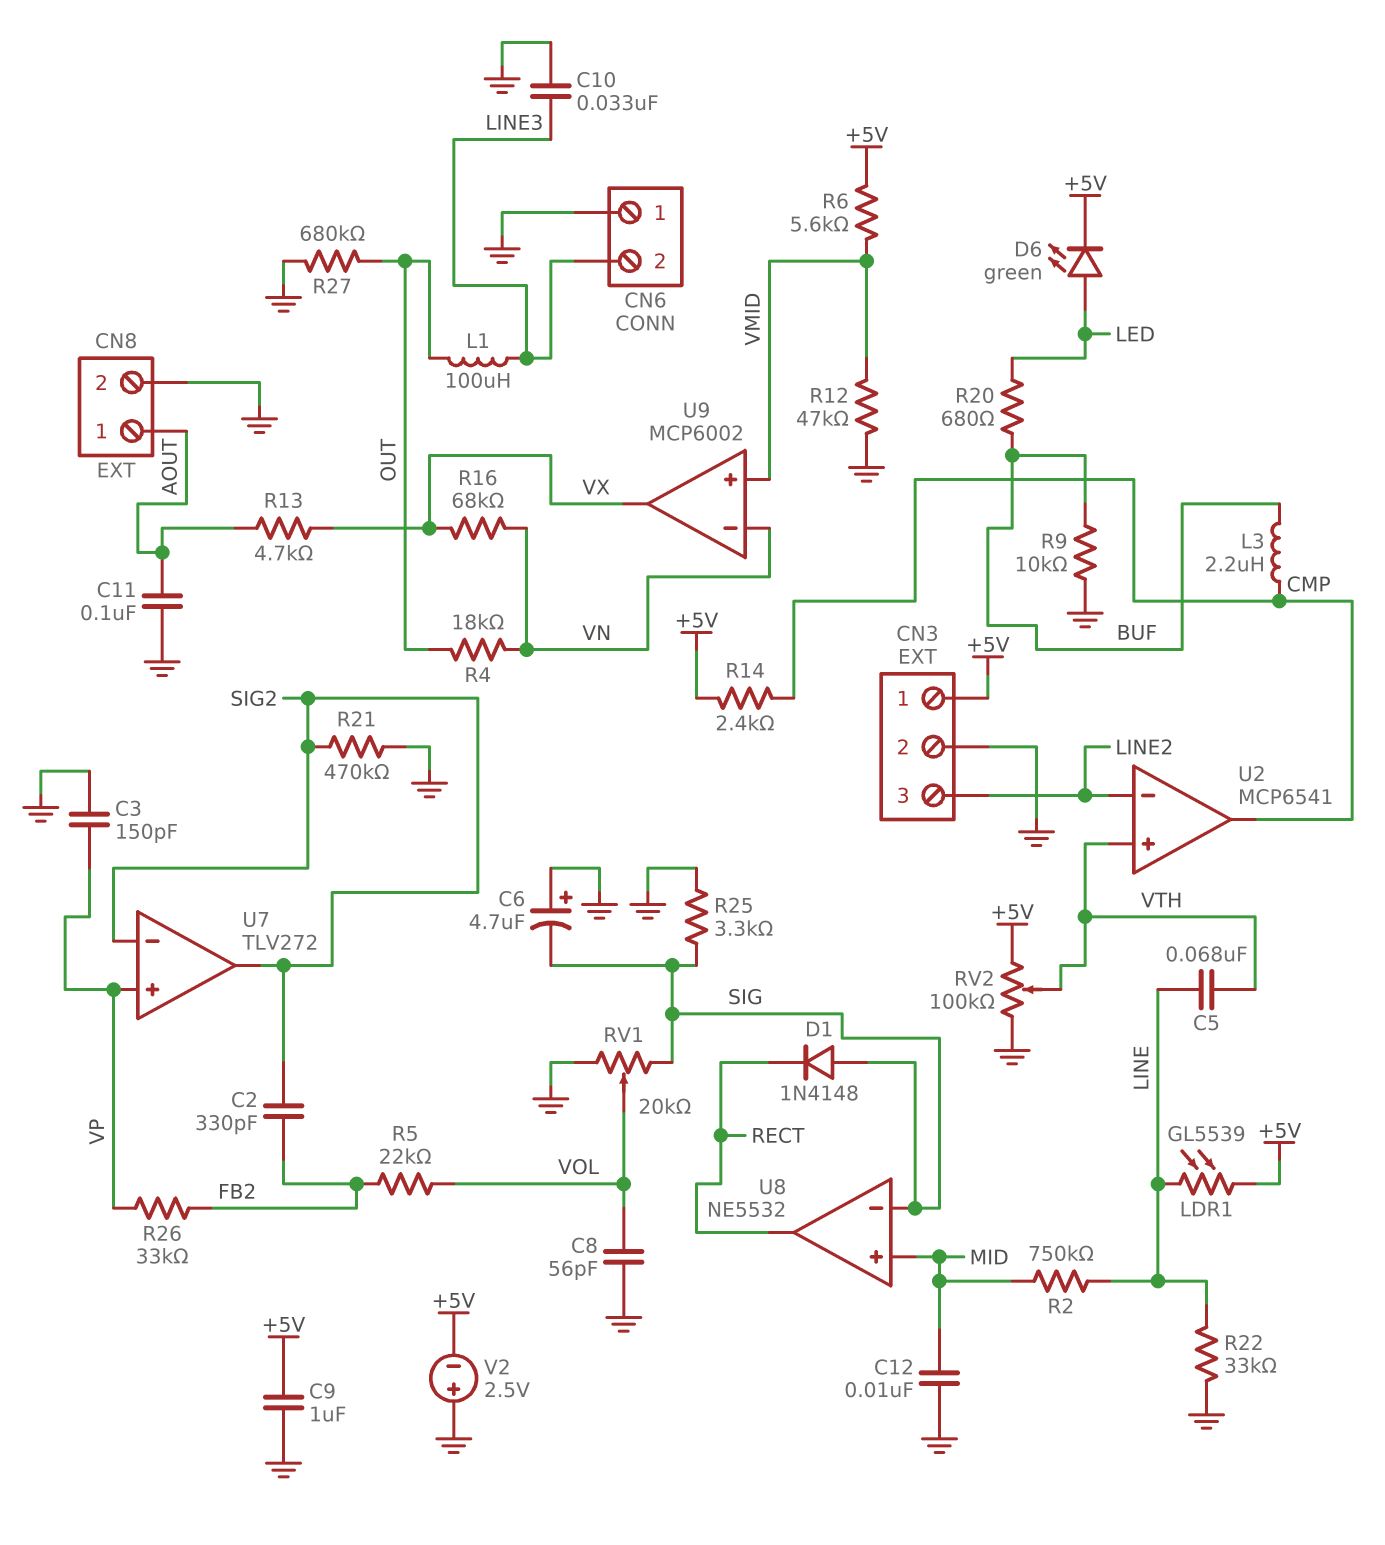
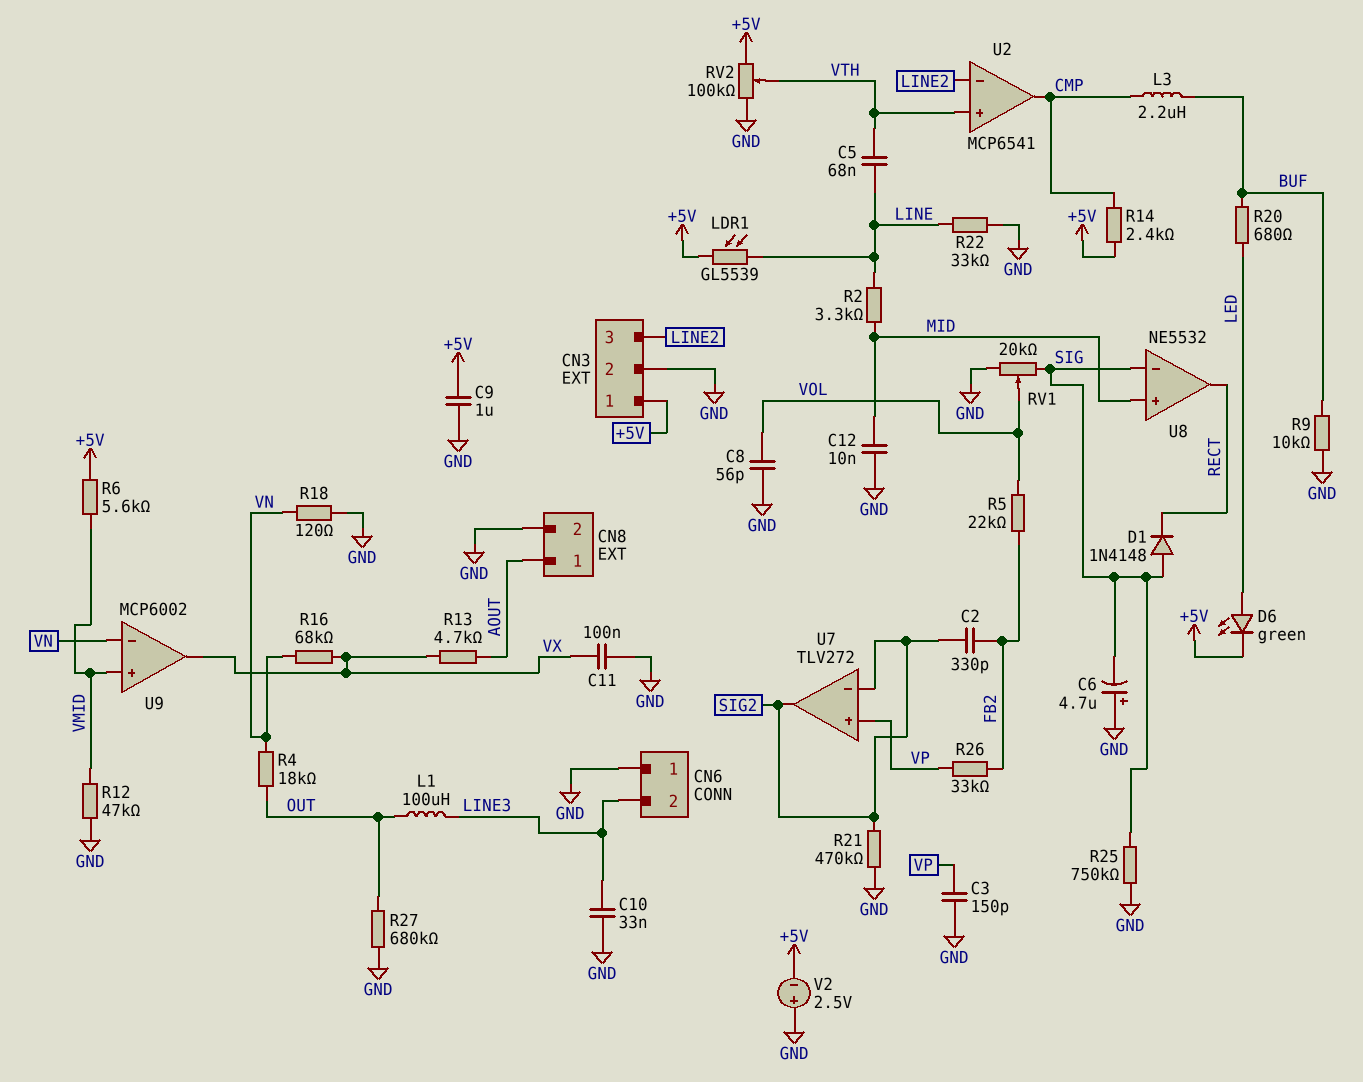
C11: 100nF (AOUT, GND) -> 100nF (GND, VX)
R2: 750k (LINE, MID) -> 3.3k (LINE, MID)
R18: none -> 120 (GND, VN)
R25: 3.3k (GND, SIG) -> 750k (GND, SIG)

